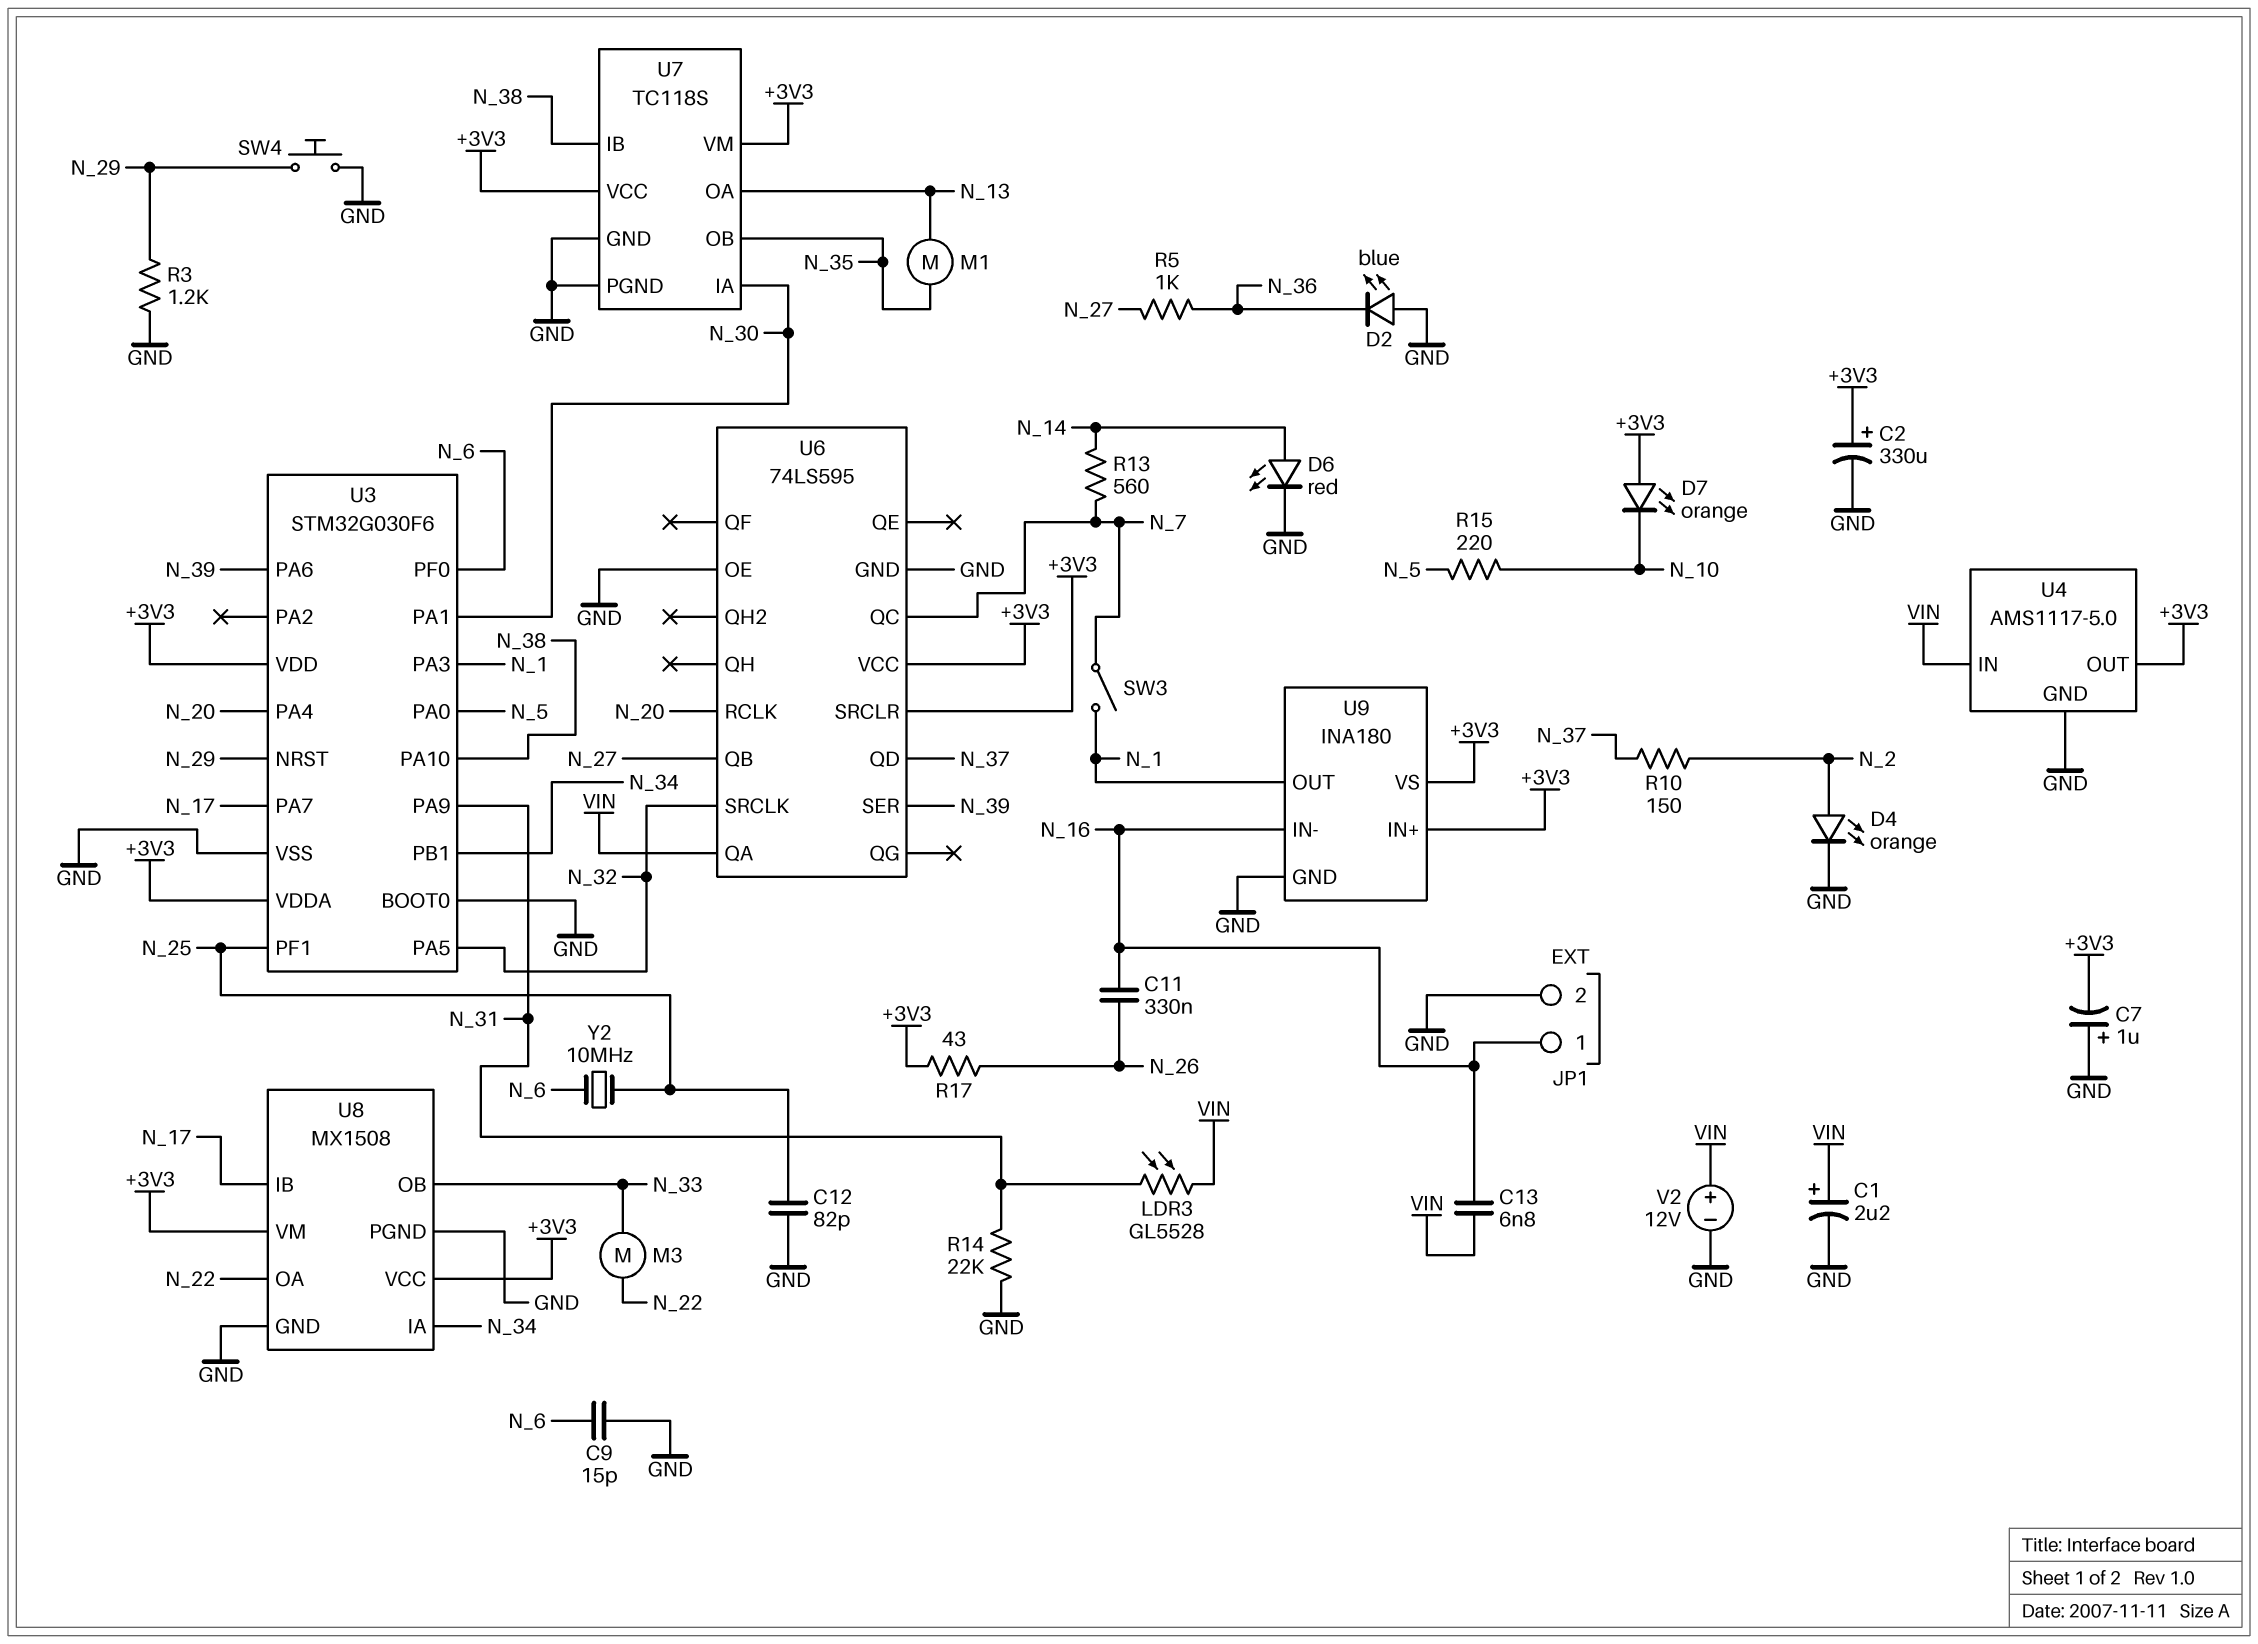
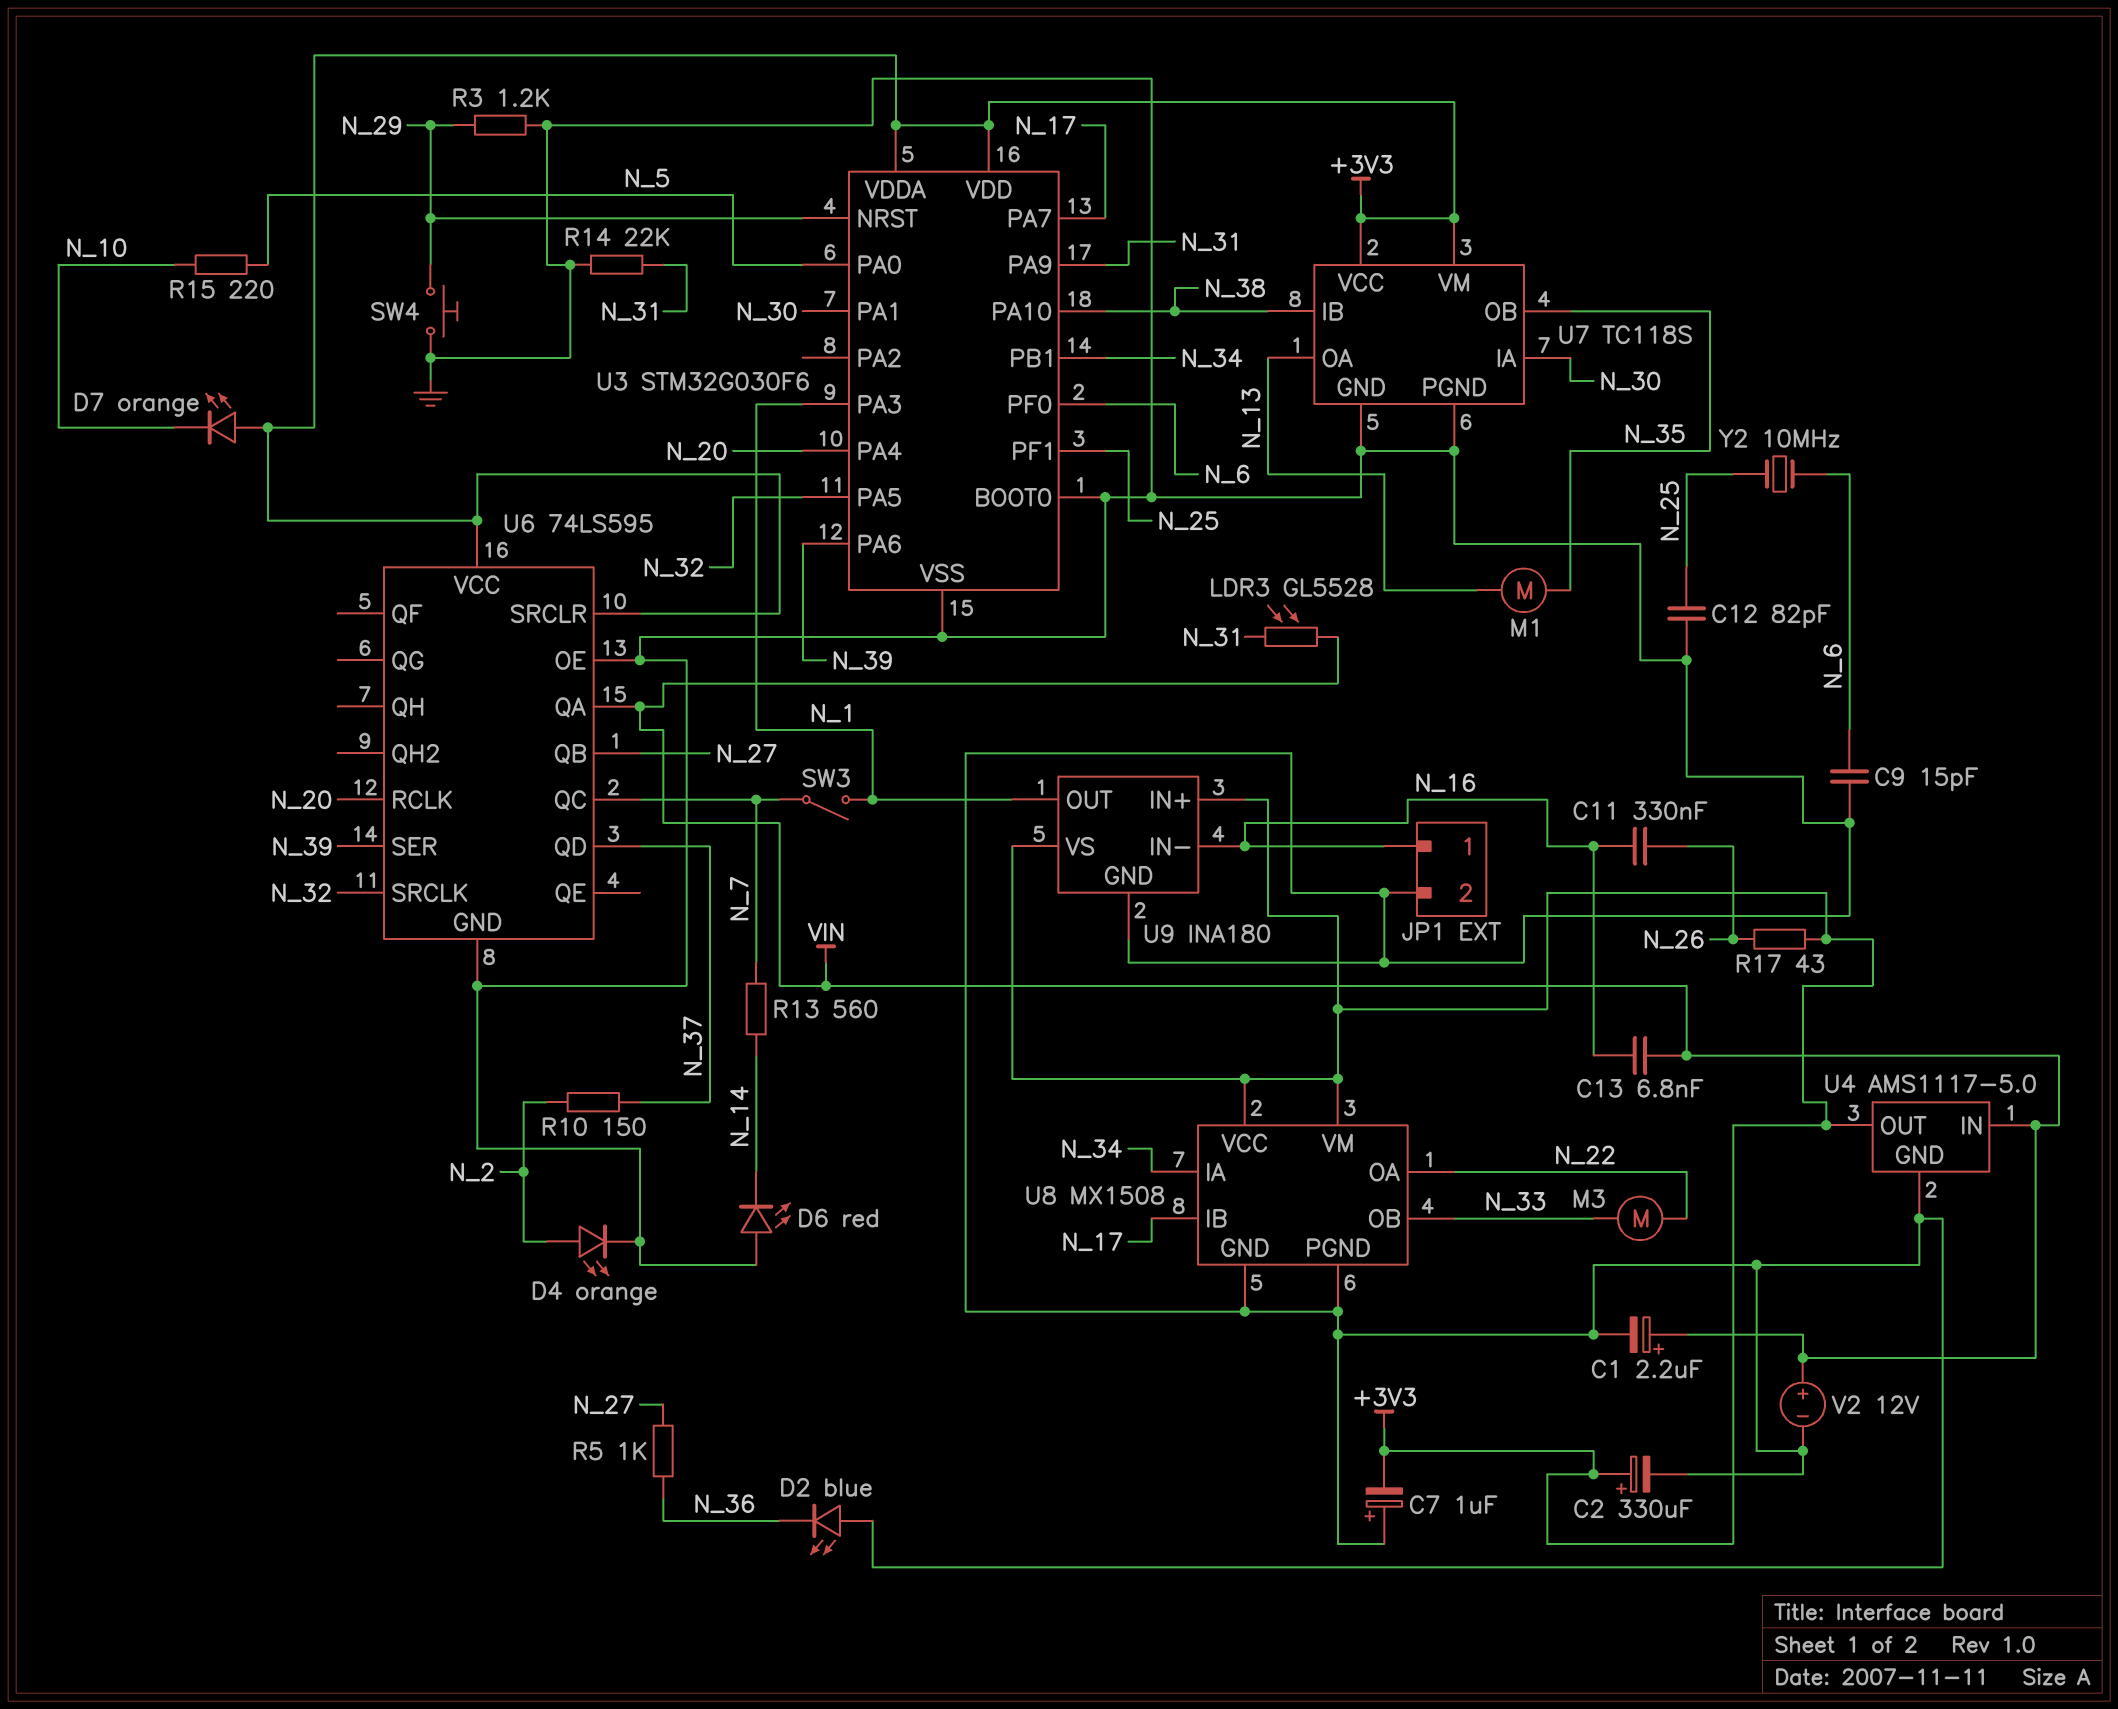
D6: LED red (A N_14, K GND) -> LED red (A GND, K N_14)

